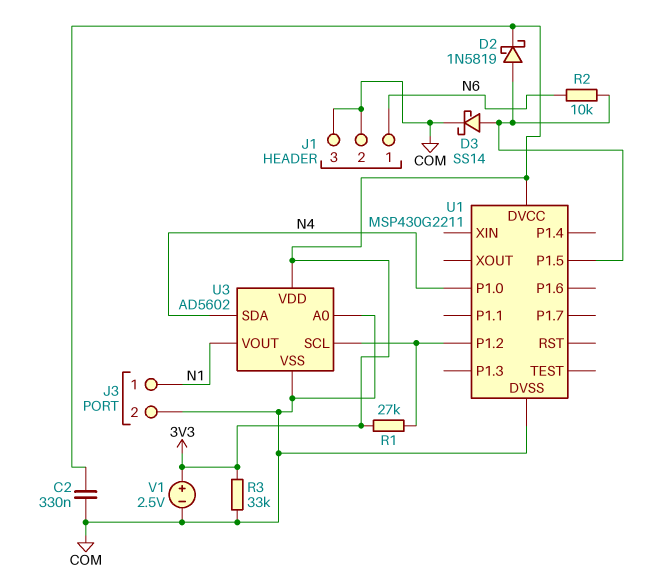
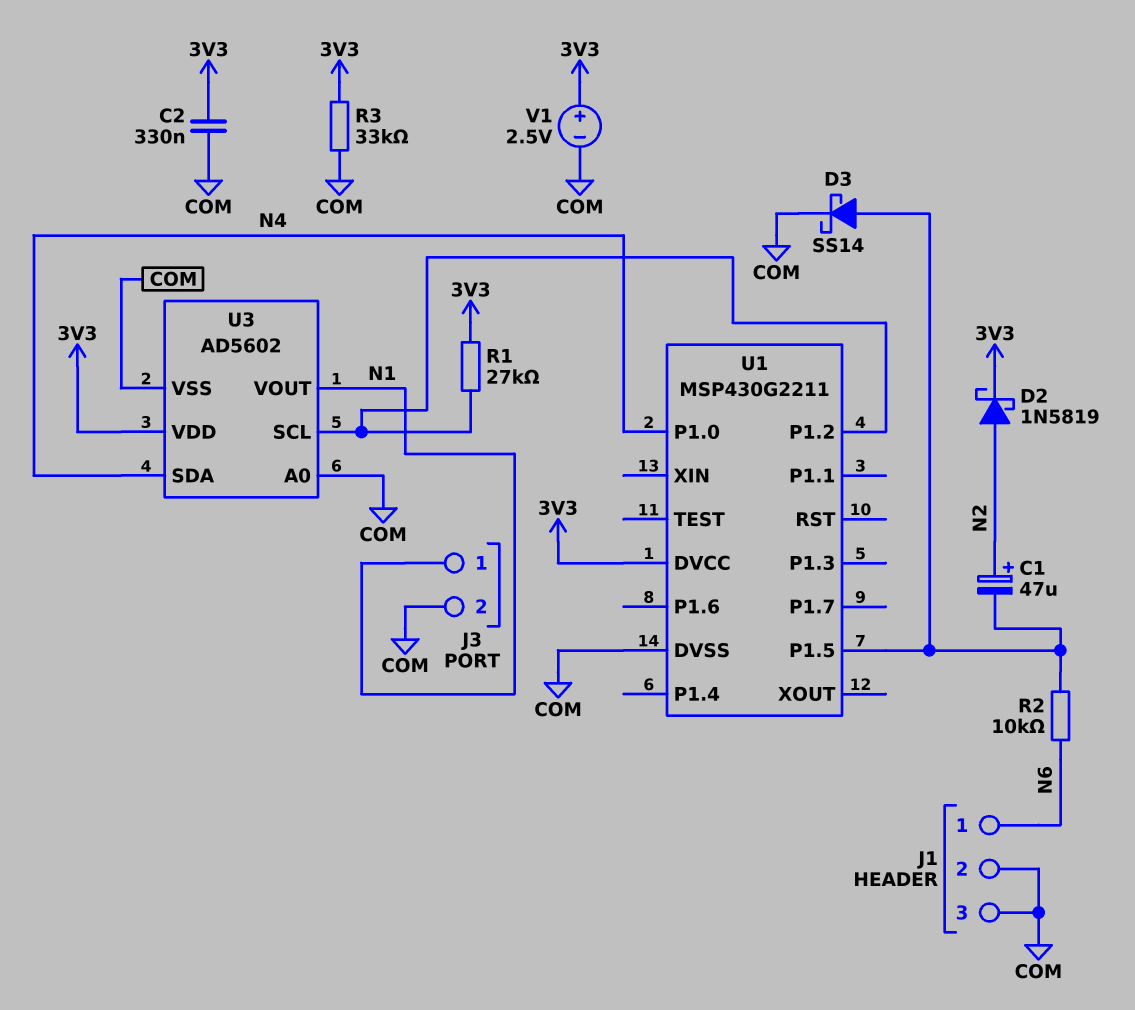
C1: none -> 47uF (plus N2, minus U1/P1.5)
D2: schottky 1N5819 (A U1/P1.5, K 3V3) -> schottky 1N5819 (A N2, K 3V3)

